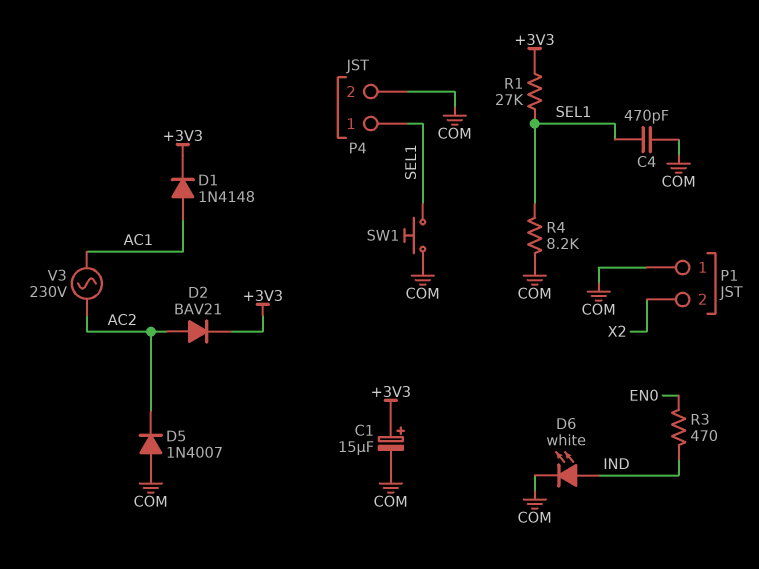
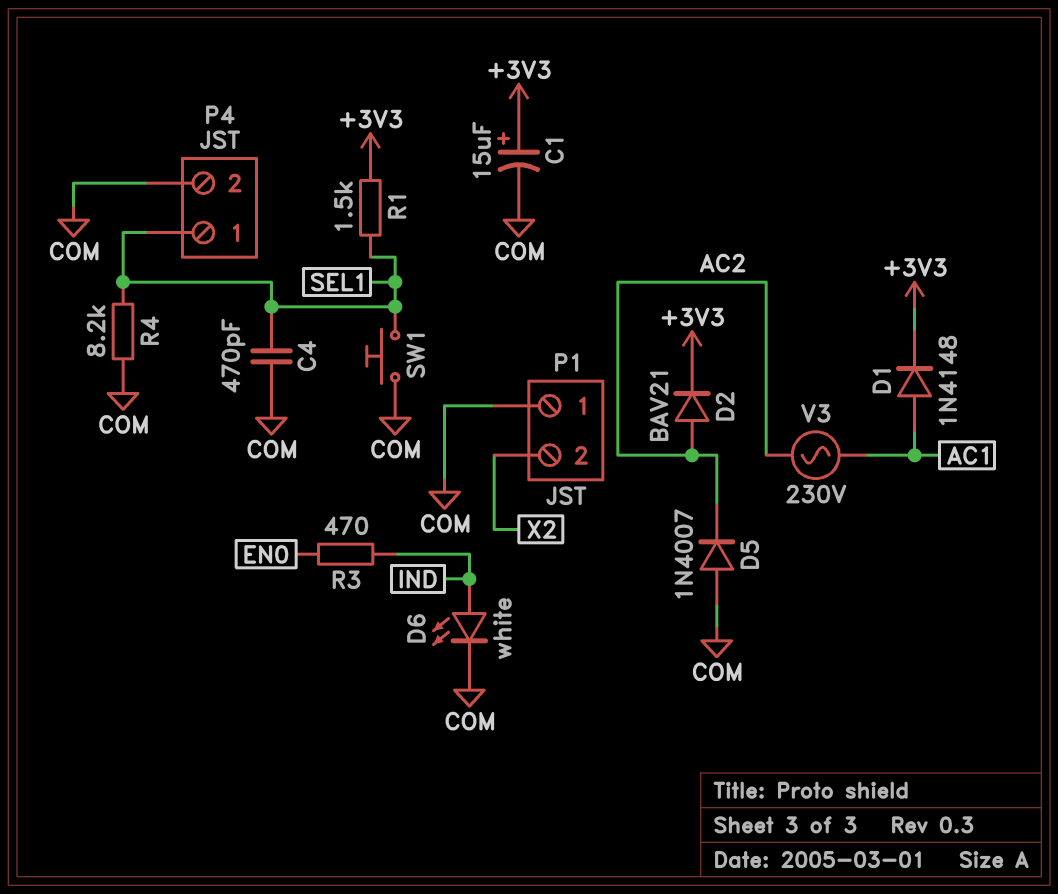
R1: 27k (+3V3, SEL1) -> 1.5k (+3V3, SEL1)

